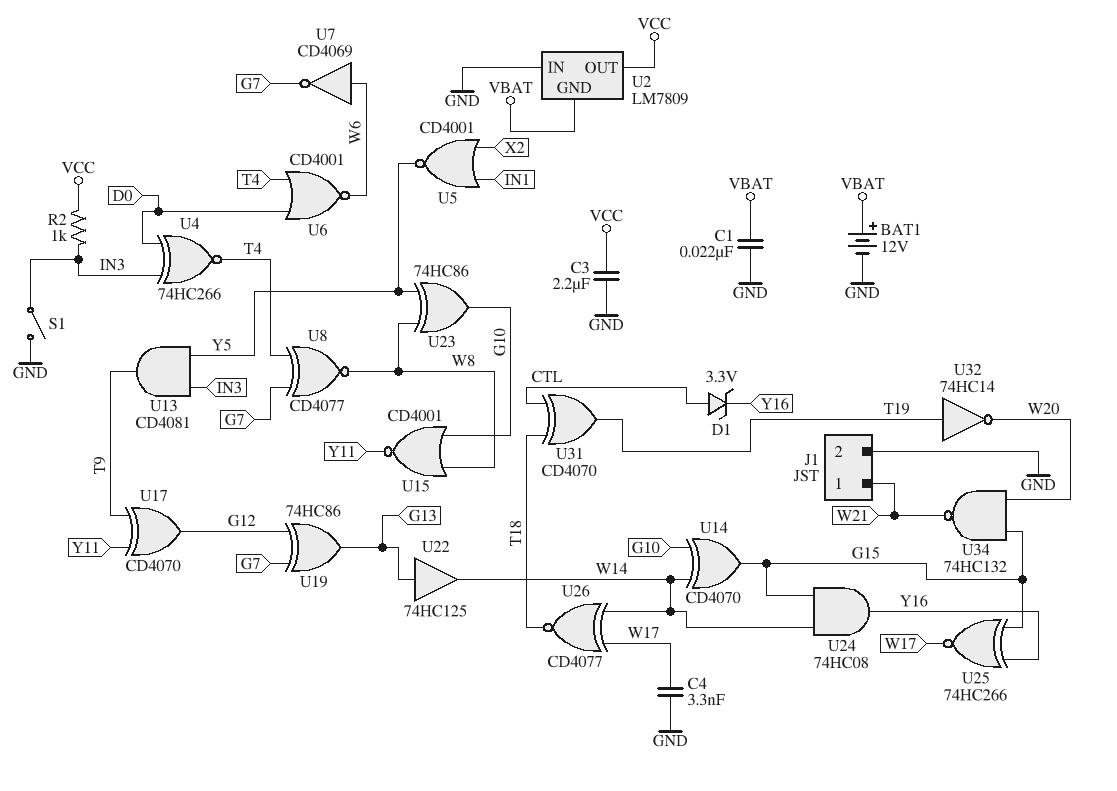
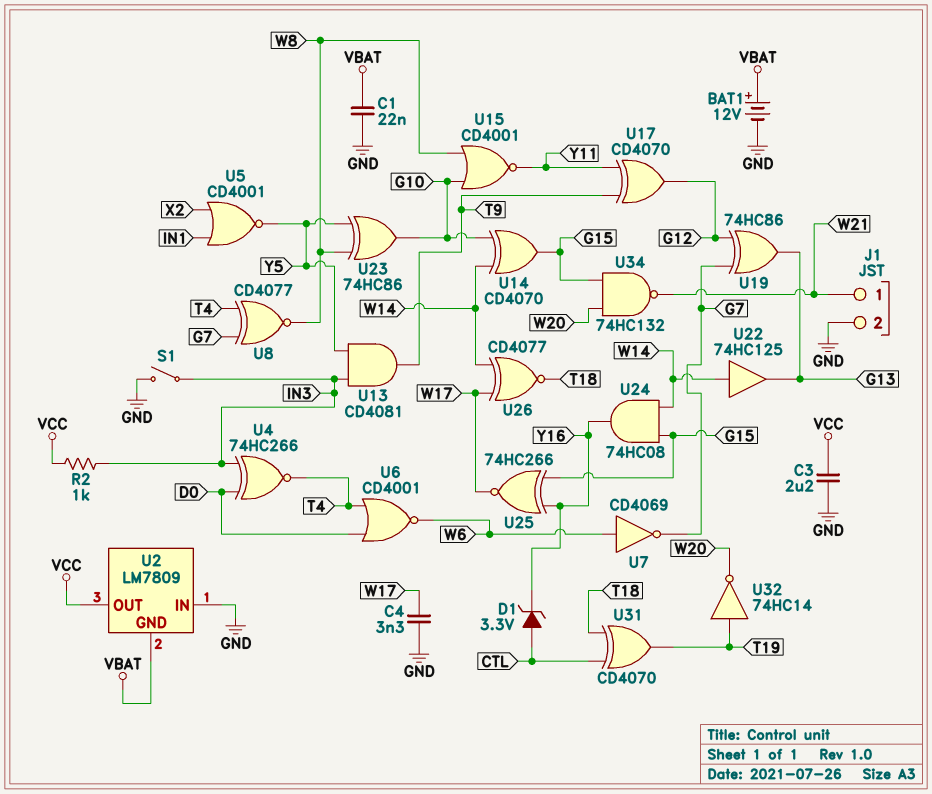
U22: buffer 74HC125 (in G13, out W14) -> buffer 74HC125 (in W14, out G13)

